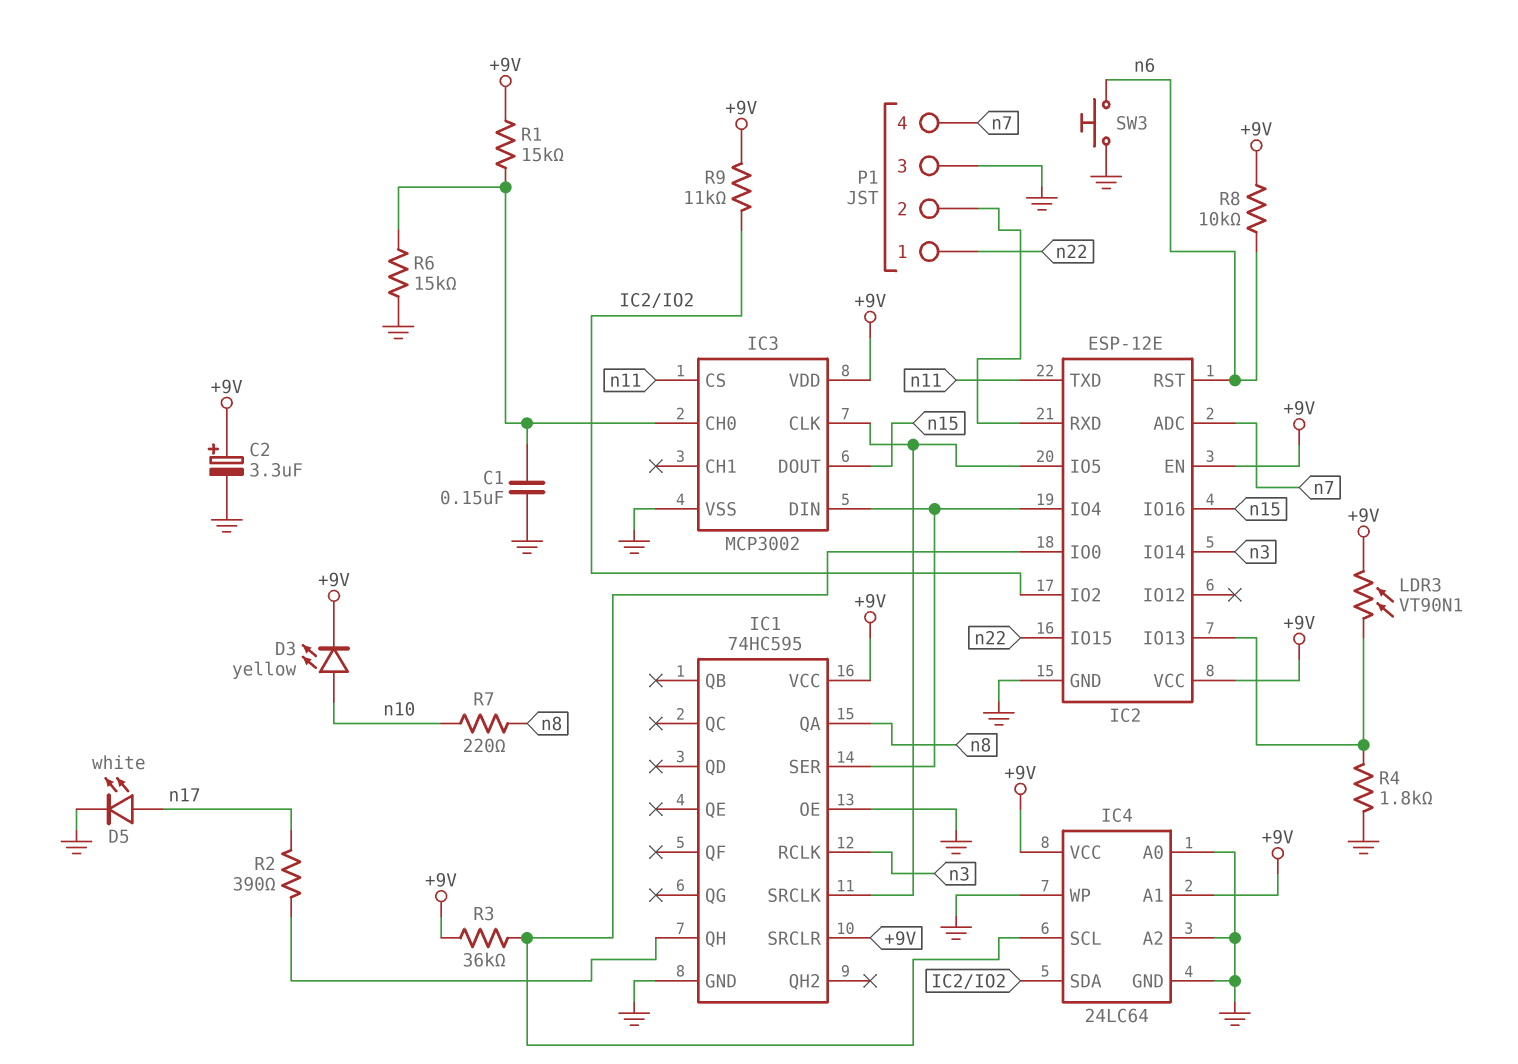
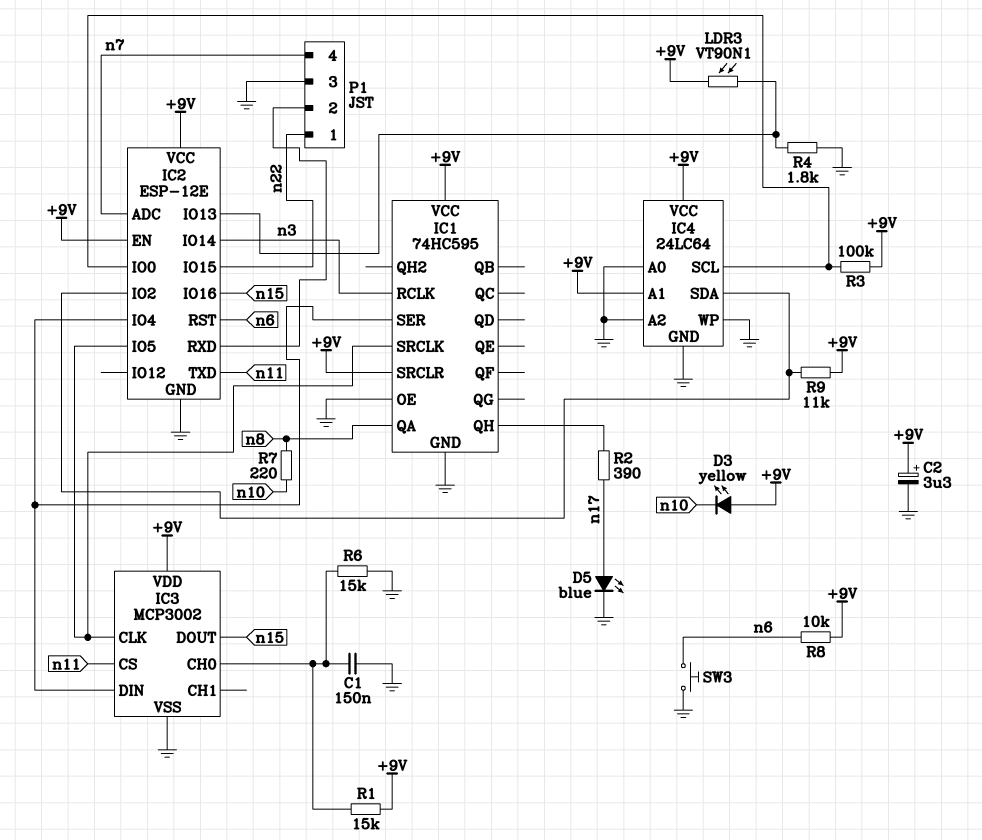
D3: LED yellow (A n10, K +9V) -> LED yellow (A +9V, K n10)
D5: LED white (A n17, K GND) -> LED blue (A n17, K GND)
R3: 36k (+9V, IC2/IO0) -> 100k (+9V, IC2/IO0)

